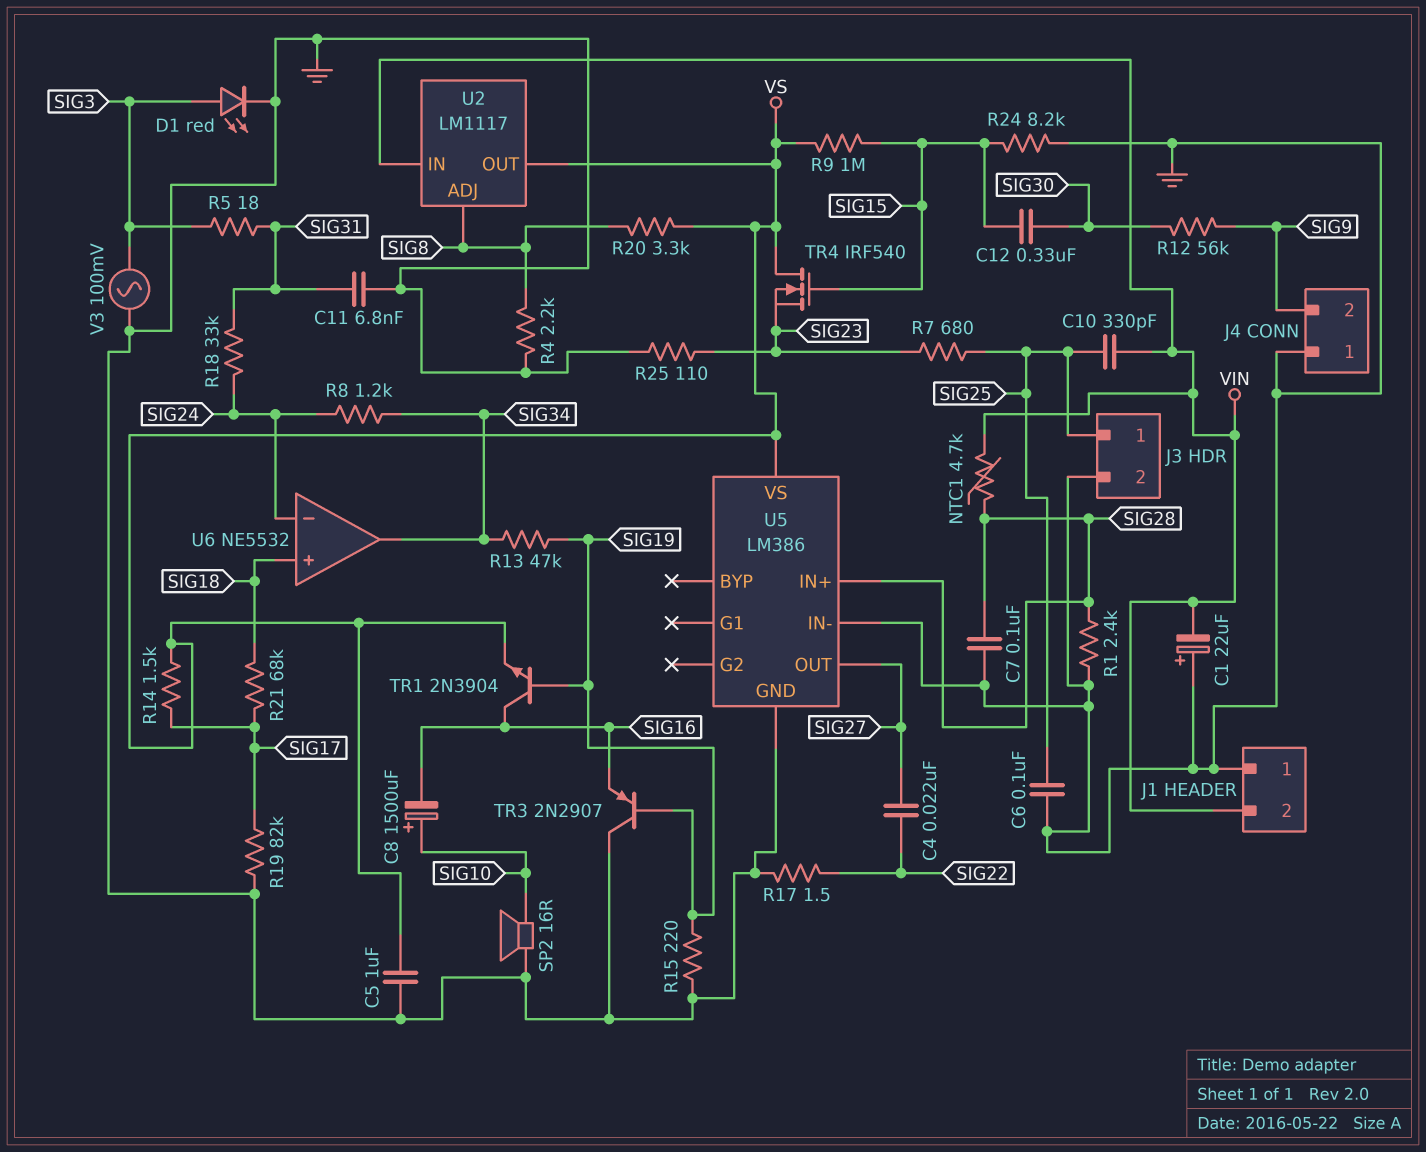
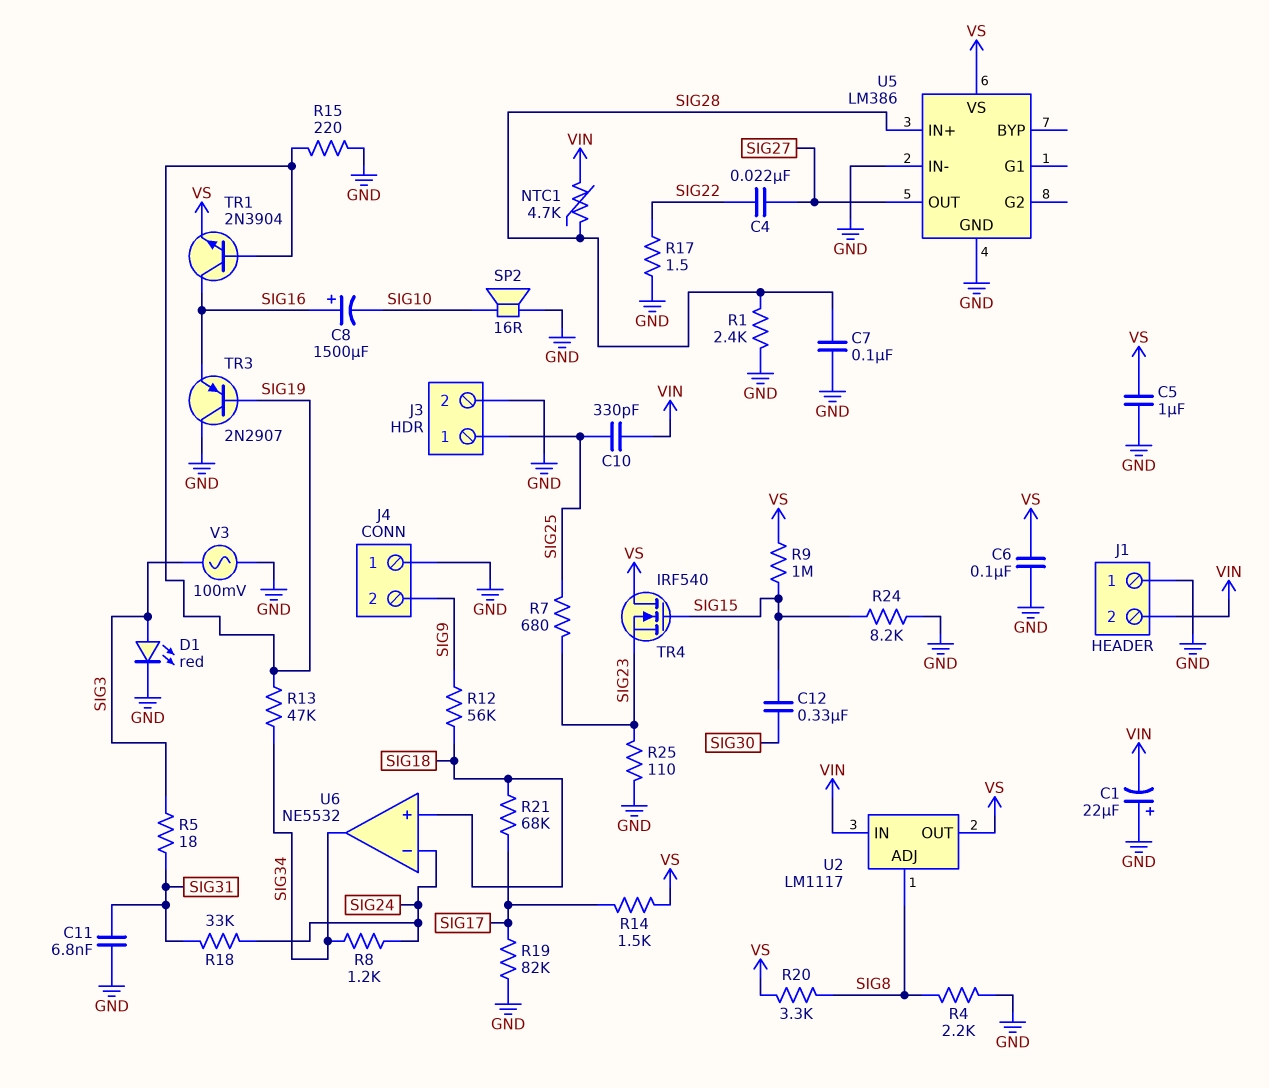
C6: 100nF (GND, SIG25) -> 100nF (GND, VS)
C8: 1500uF (plus SIG10, minus SIG16) -> 1500uF (plus SIG16, minus SIG10)
R12: 56k (SIG9, SIG30) -> 56k (SIG9, SIG18)

